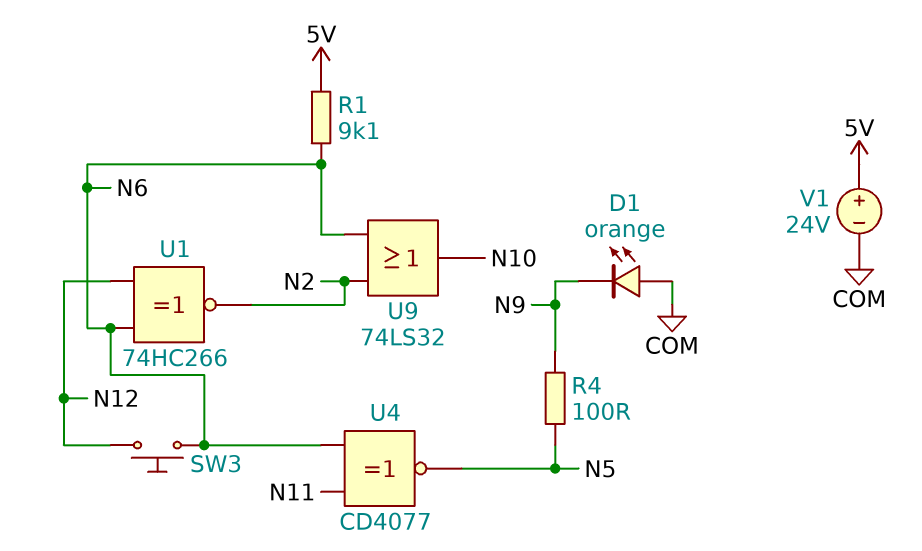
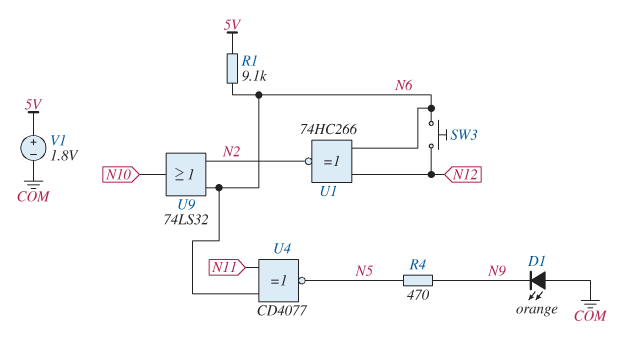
R4: 100 (N5, N9) -> 470 (N5, N9)
V1: 24V (plus 5V, minus COM) -> 1.8V (plus 5V, minus COM)

